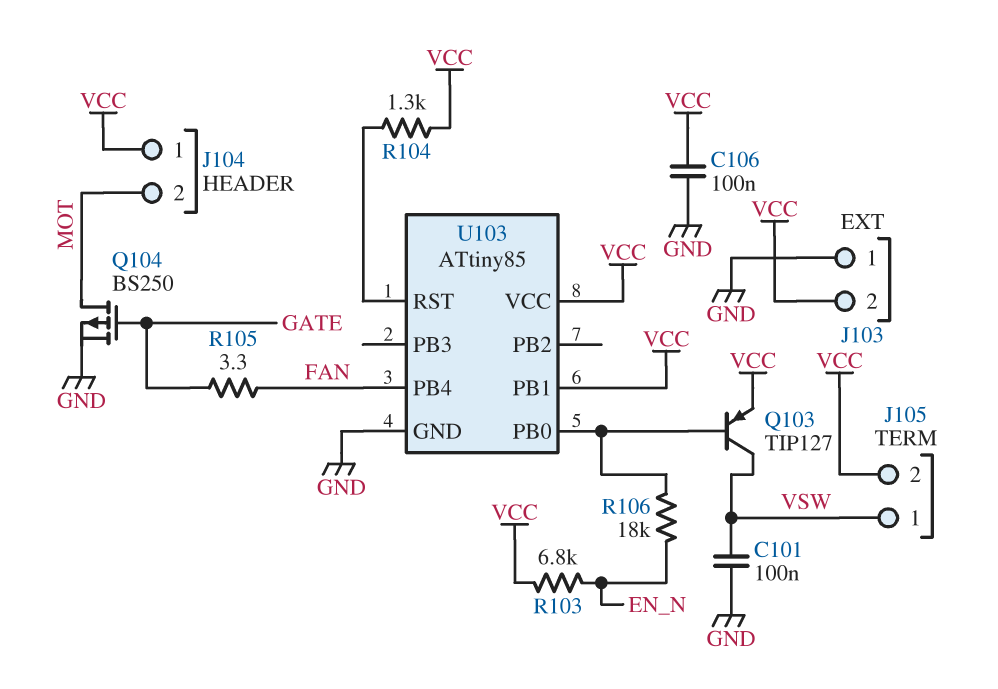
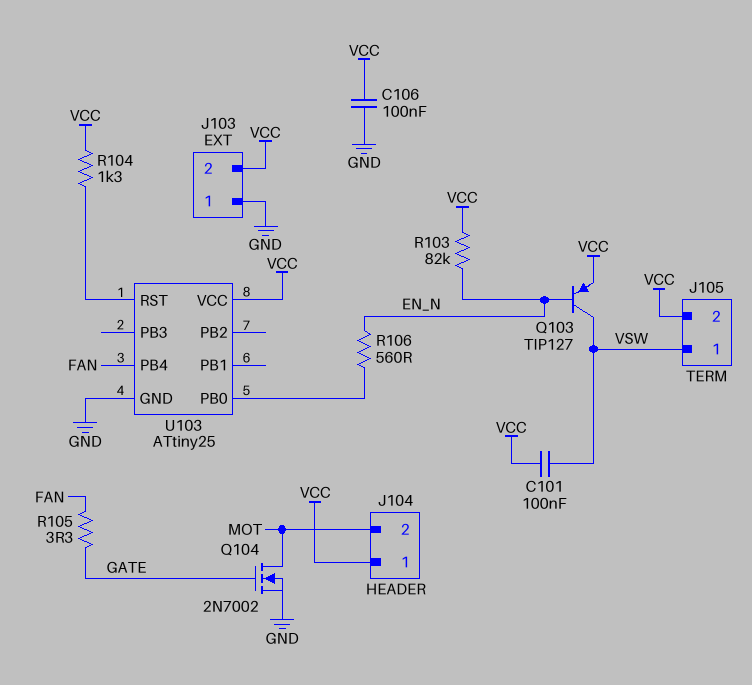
C101: 100nF (GND, VSW) -> 100nF (VCC, VSW)
Q103: PNP TIP127 (B U103/PB0, C VSW, E VCC) -> PNP TIP127 (B EN_N, C VSW, E VCC)
Q104: PMOS BS250 (G GATE, D MOT, S GND) -> NMOS 2N7002 (G GATE, D MOT, S GND)
R103: 6.8k (EN_N, VCC) -> 82k (EN_N, VCC)
R106: 18k (EN_N, U103/PB0) -> 560 (EN_N, U103/PB0)
U103: ATtiny85 -> ATtiny25
U103 pin PB1: VCC -> none

